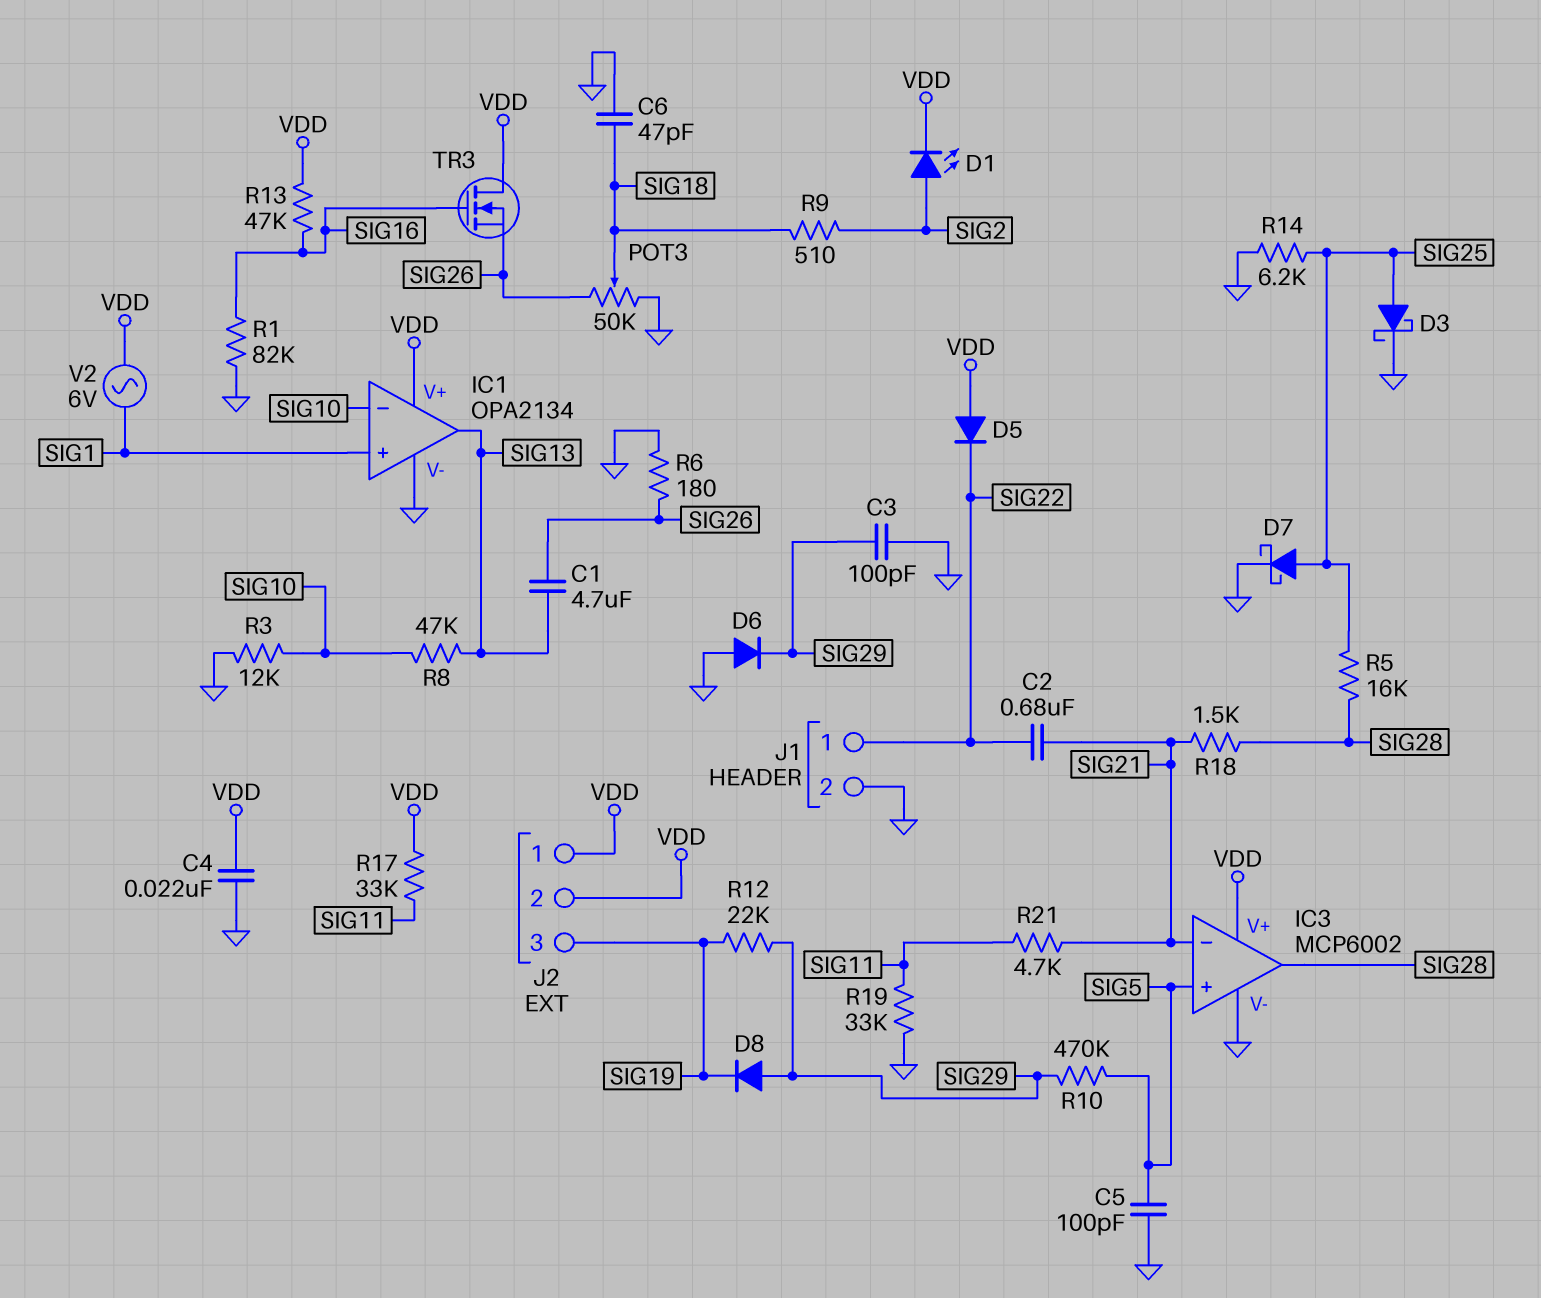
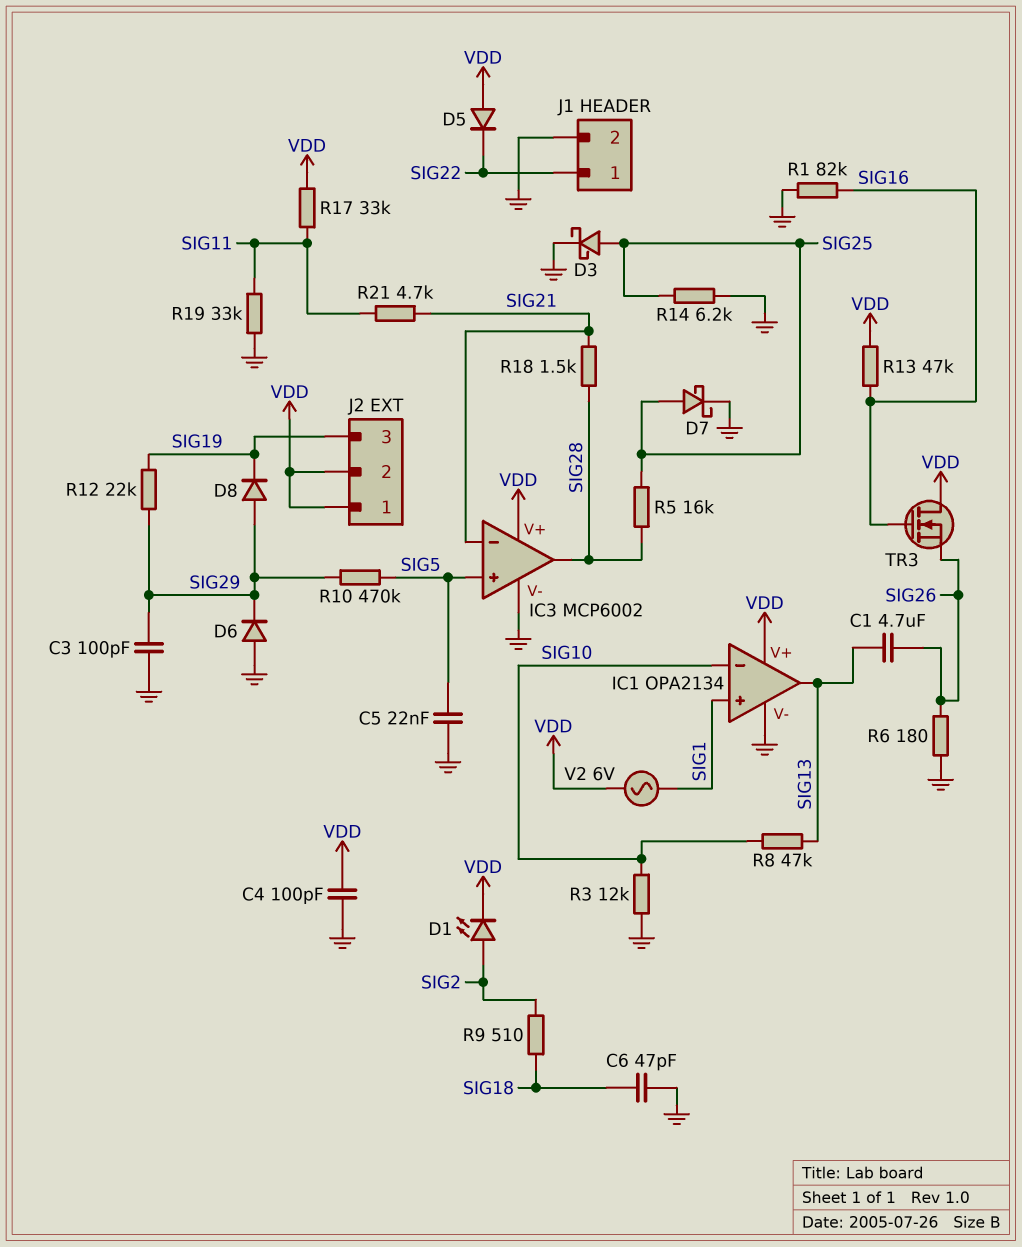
C2: 680nF (SIG21, SIG22) -> none
C4: 22nF (GND, VDD) -> 100pF (GND, VDD)
C5: 100pF (GND, SIG5) -> 22nF (GND, SIG5)
POT3: 50k (GND, SIG26, wiper SIG18) -> none

